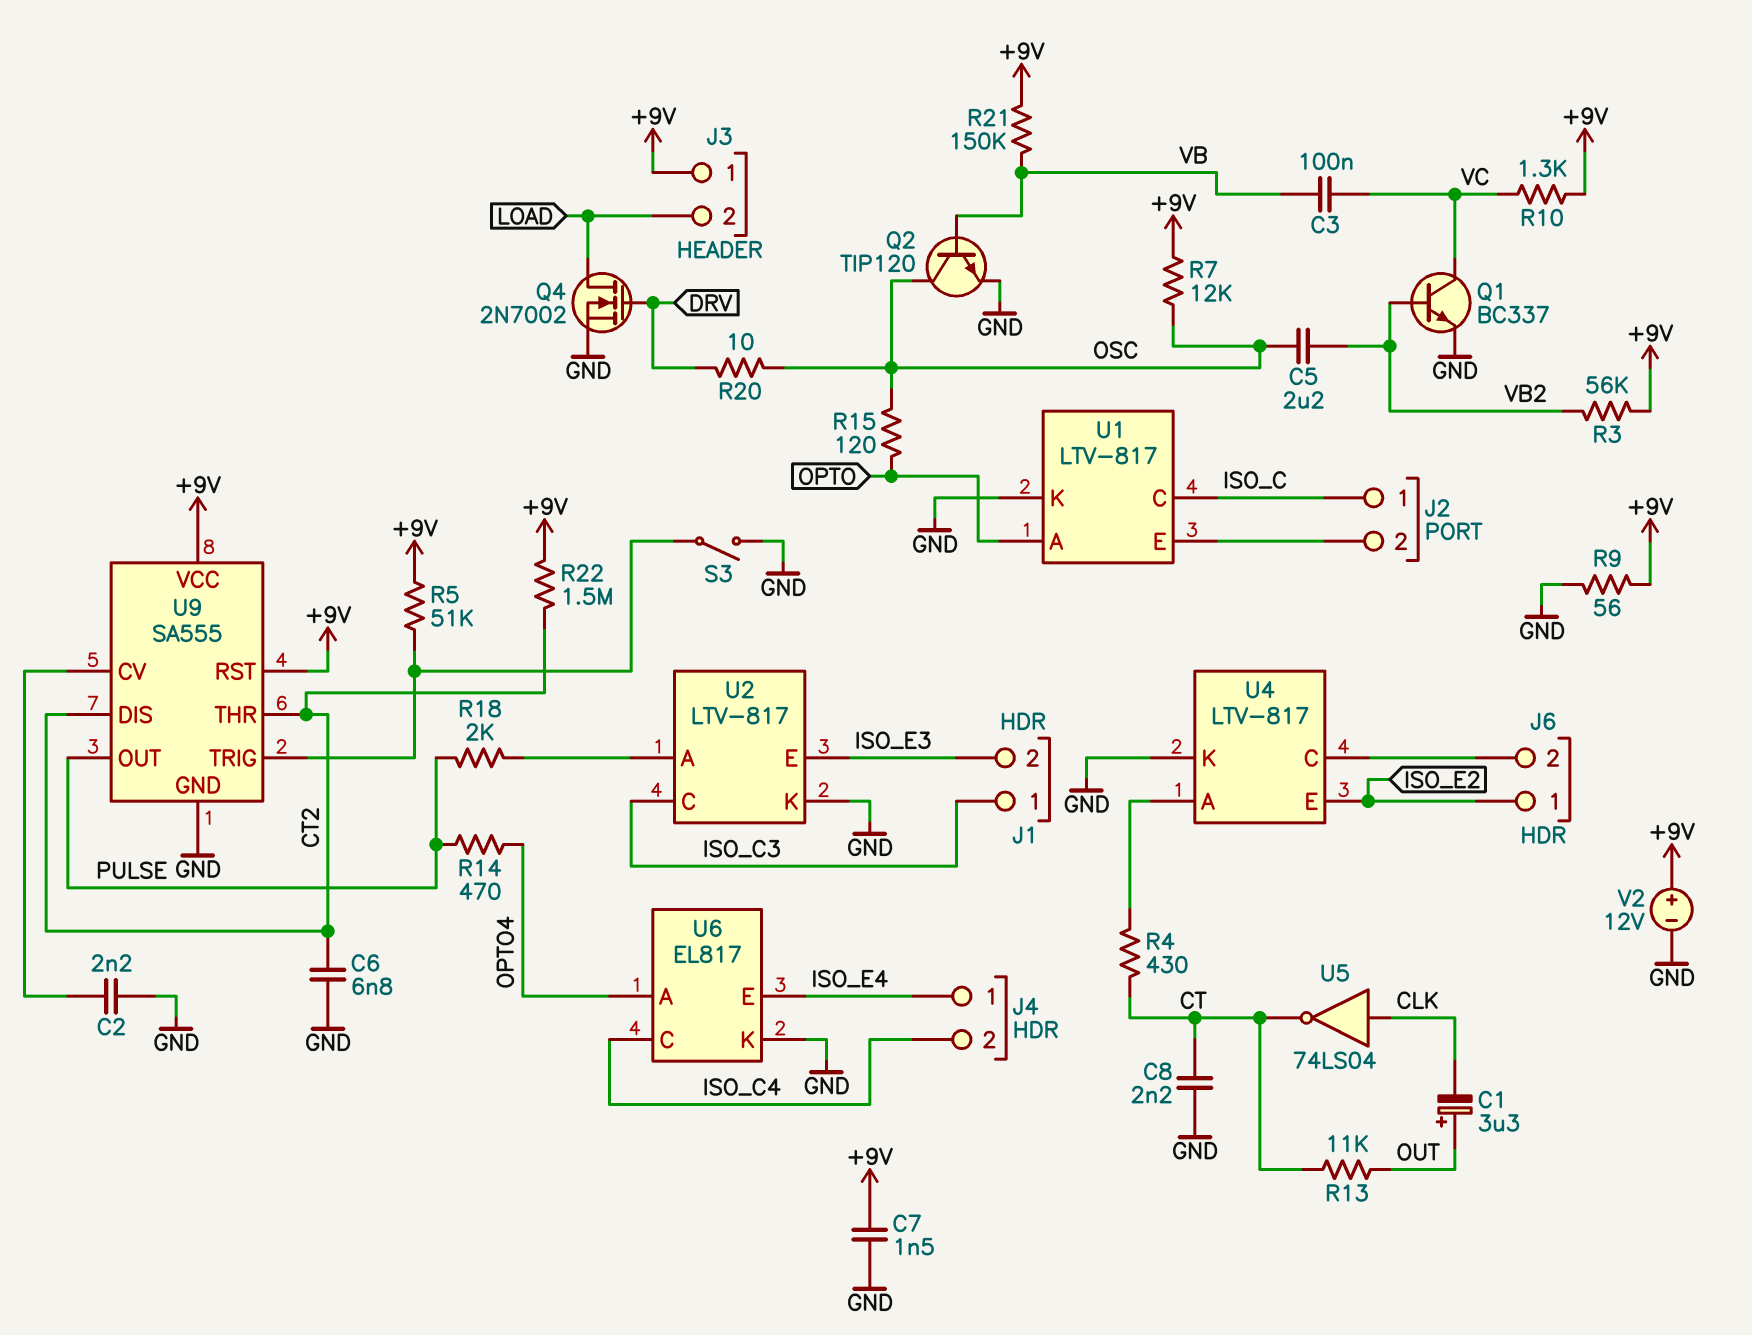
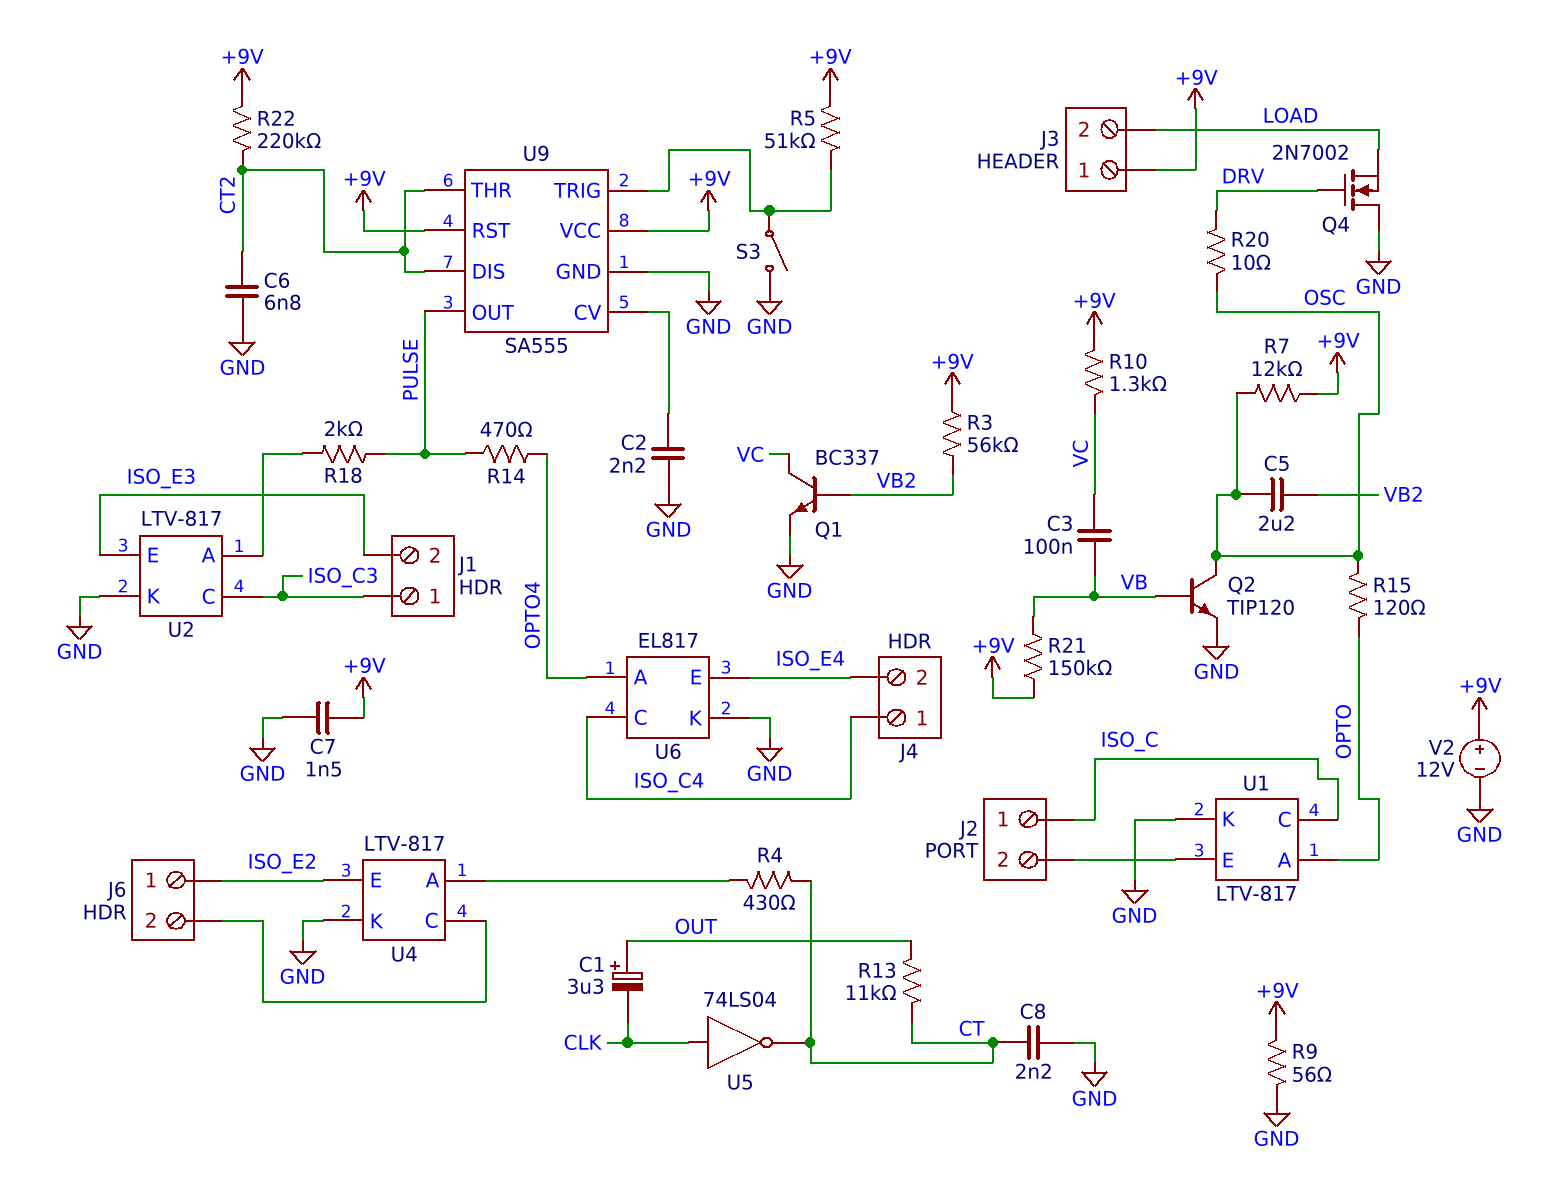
J4 pin 1: ISO_E4 -> ISO_C4
J4 pin 2: ISO_C4 -> ISO_E4
Q4: NMOS 2N7002 (G DRV, D LOAD, S GND) -> NMOS 2N7002 (G DRV, D GND, S LOAD)
R22: 1.5M (+9V, CT2) -> 220k (+9V, CT2)

